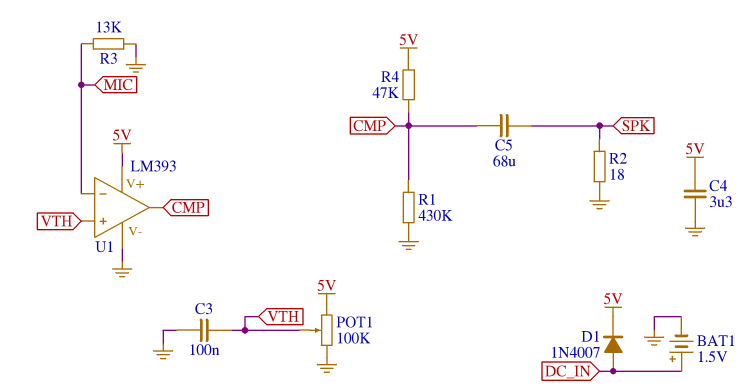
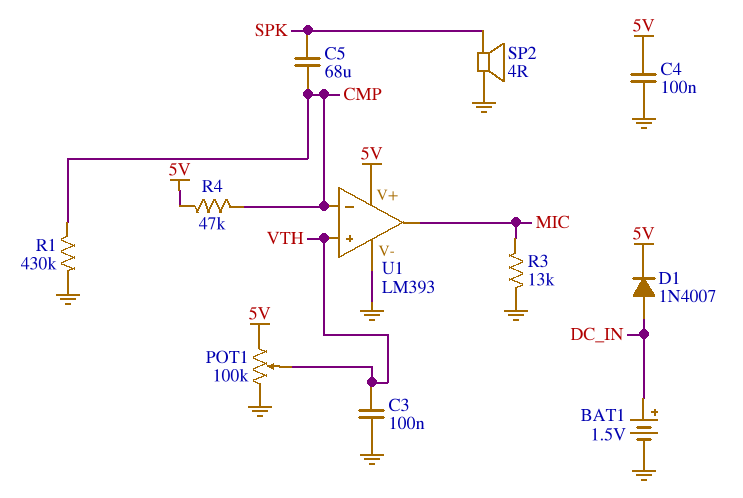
C4: 3.3uF (5V, GND) -> 100nF (5V, GND)
R2: 18 (GND, SPK) -> none
SP2: none -> speaker 4R (GND, SPK)
U1 pin in-: MIC -> CMP
U1 pin out: CMP -> MIC

